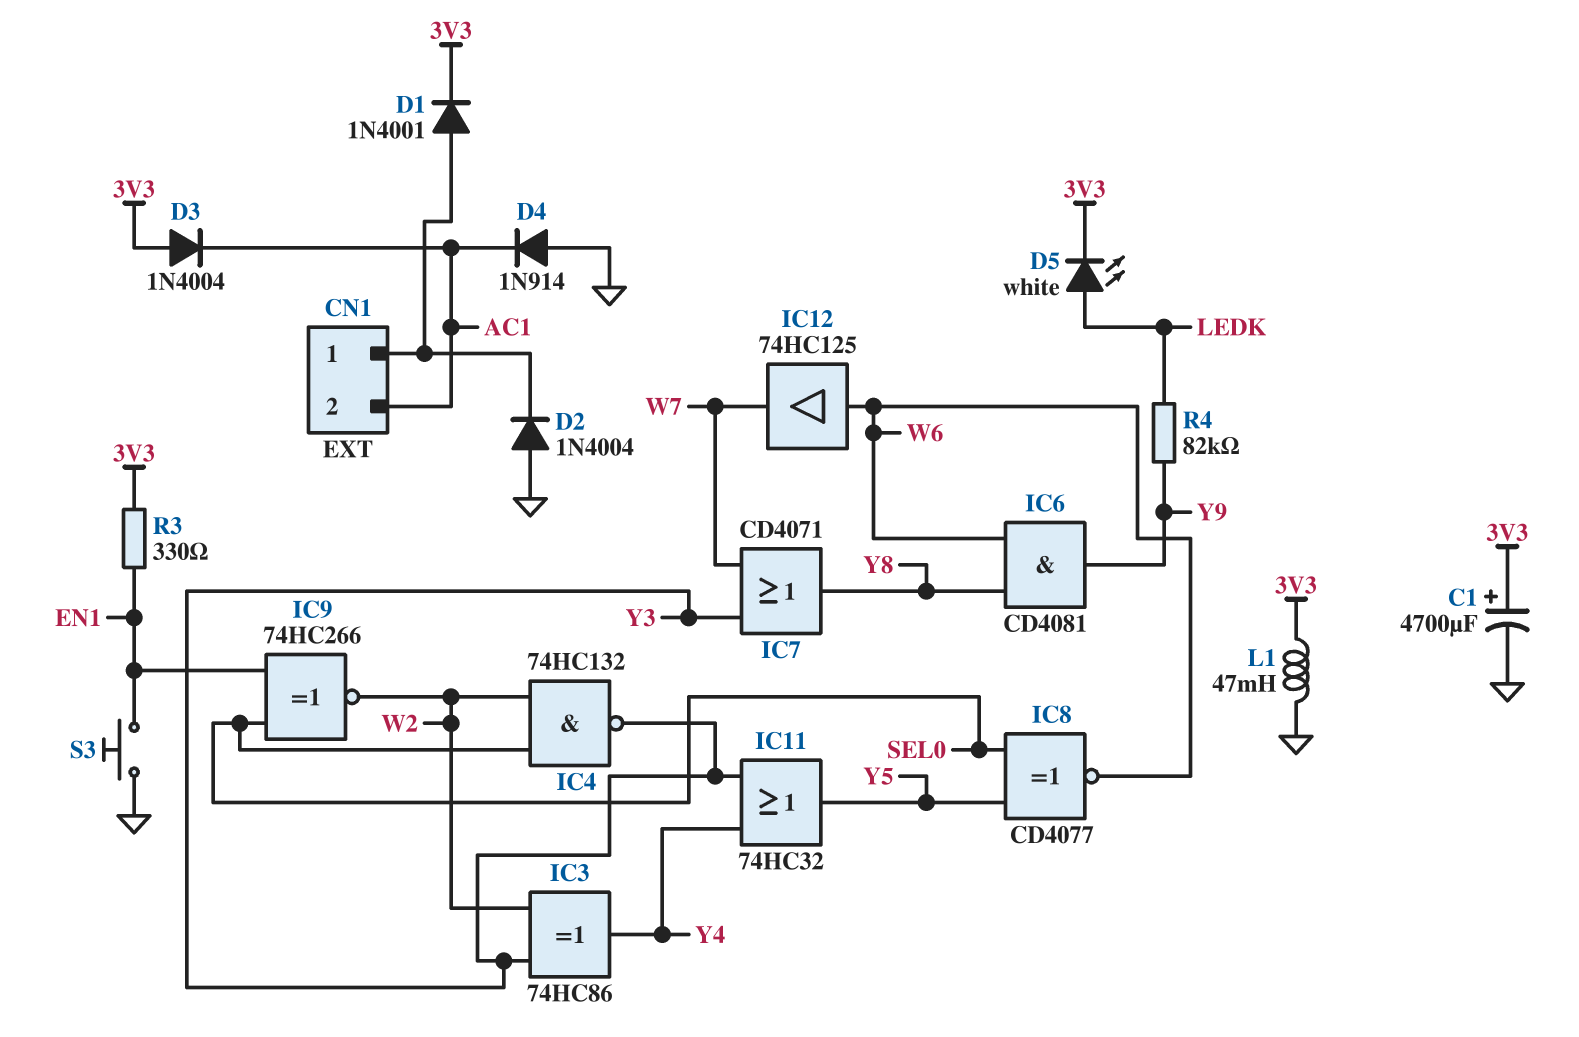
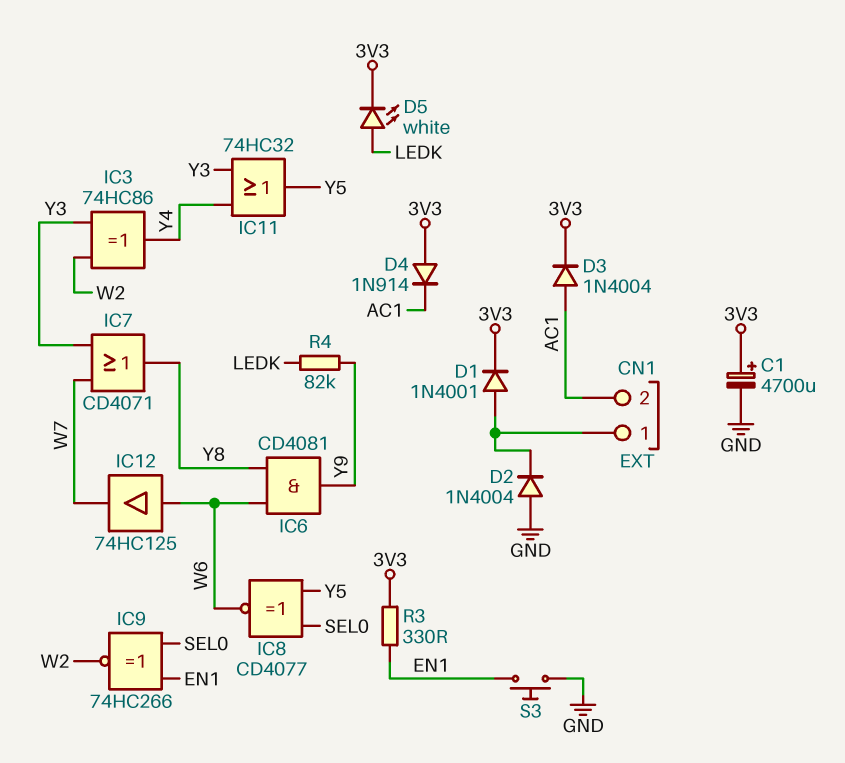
D3: diode 1N4004 (A 3V3, K AC1) -> diode 1N4004 (A AC1, K 3V3)
D4: diode 1N914 (A GND, K AC1) -> diode 1N914 (A 3V3, K AC1)
IC4: NAND 74HC132 (in SEL0, in W2, out Y3) -> none
L1: 47mH (3V3, GND) -> none

